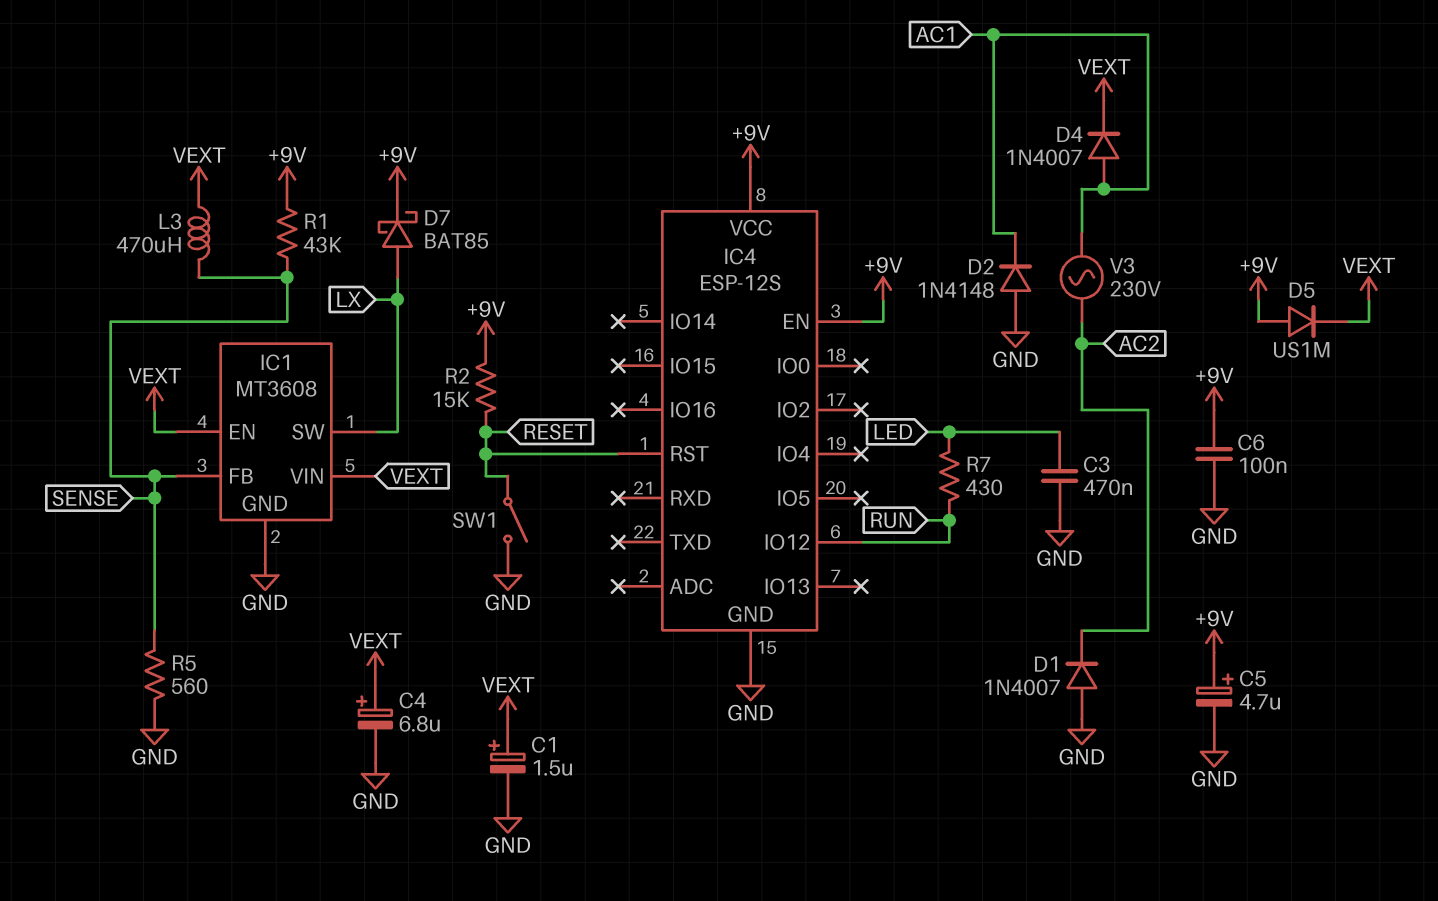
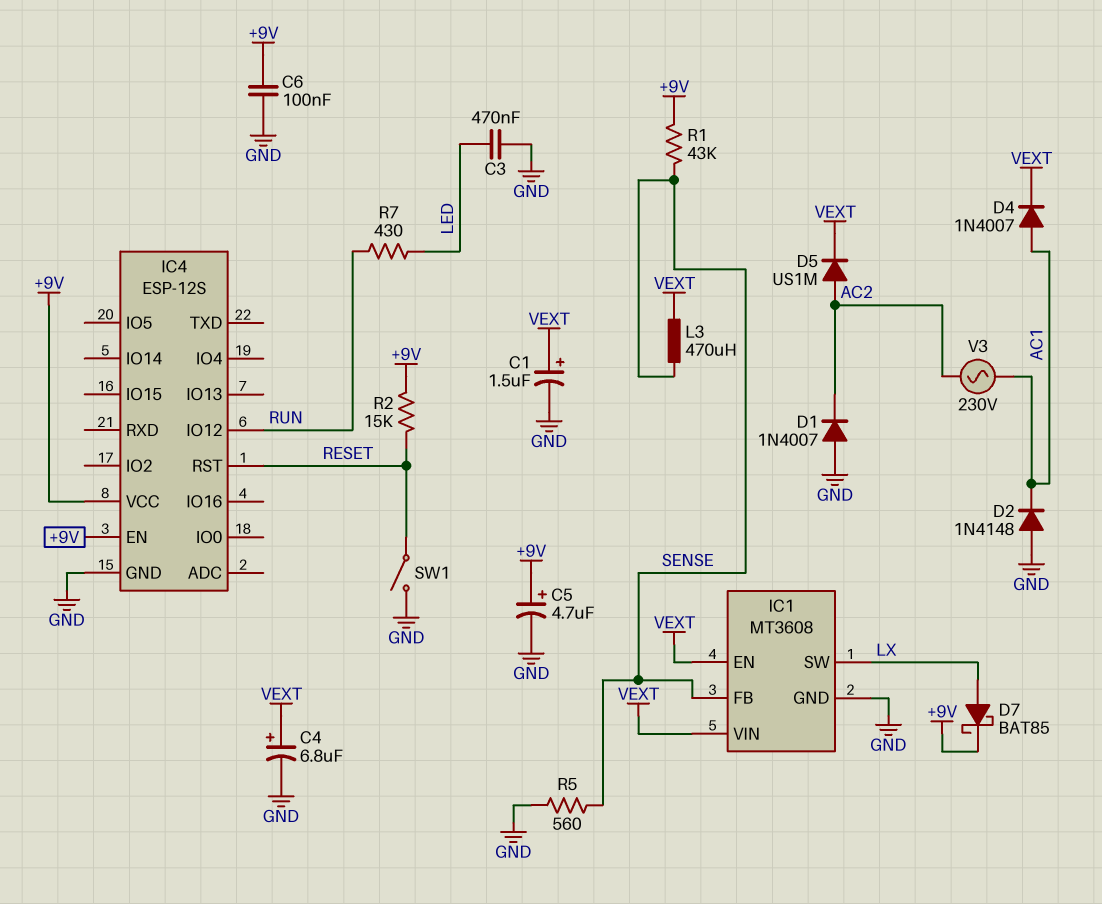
D5: diode US1M (A +9V, K VEXT) -> diode US1M (A AC2, K VEXT)

